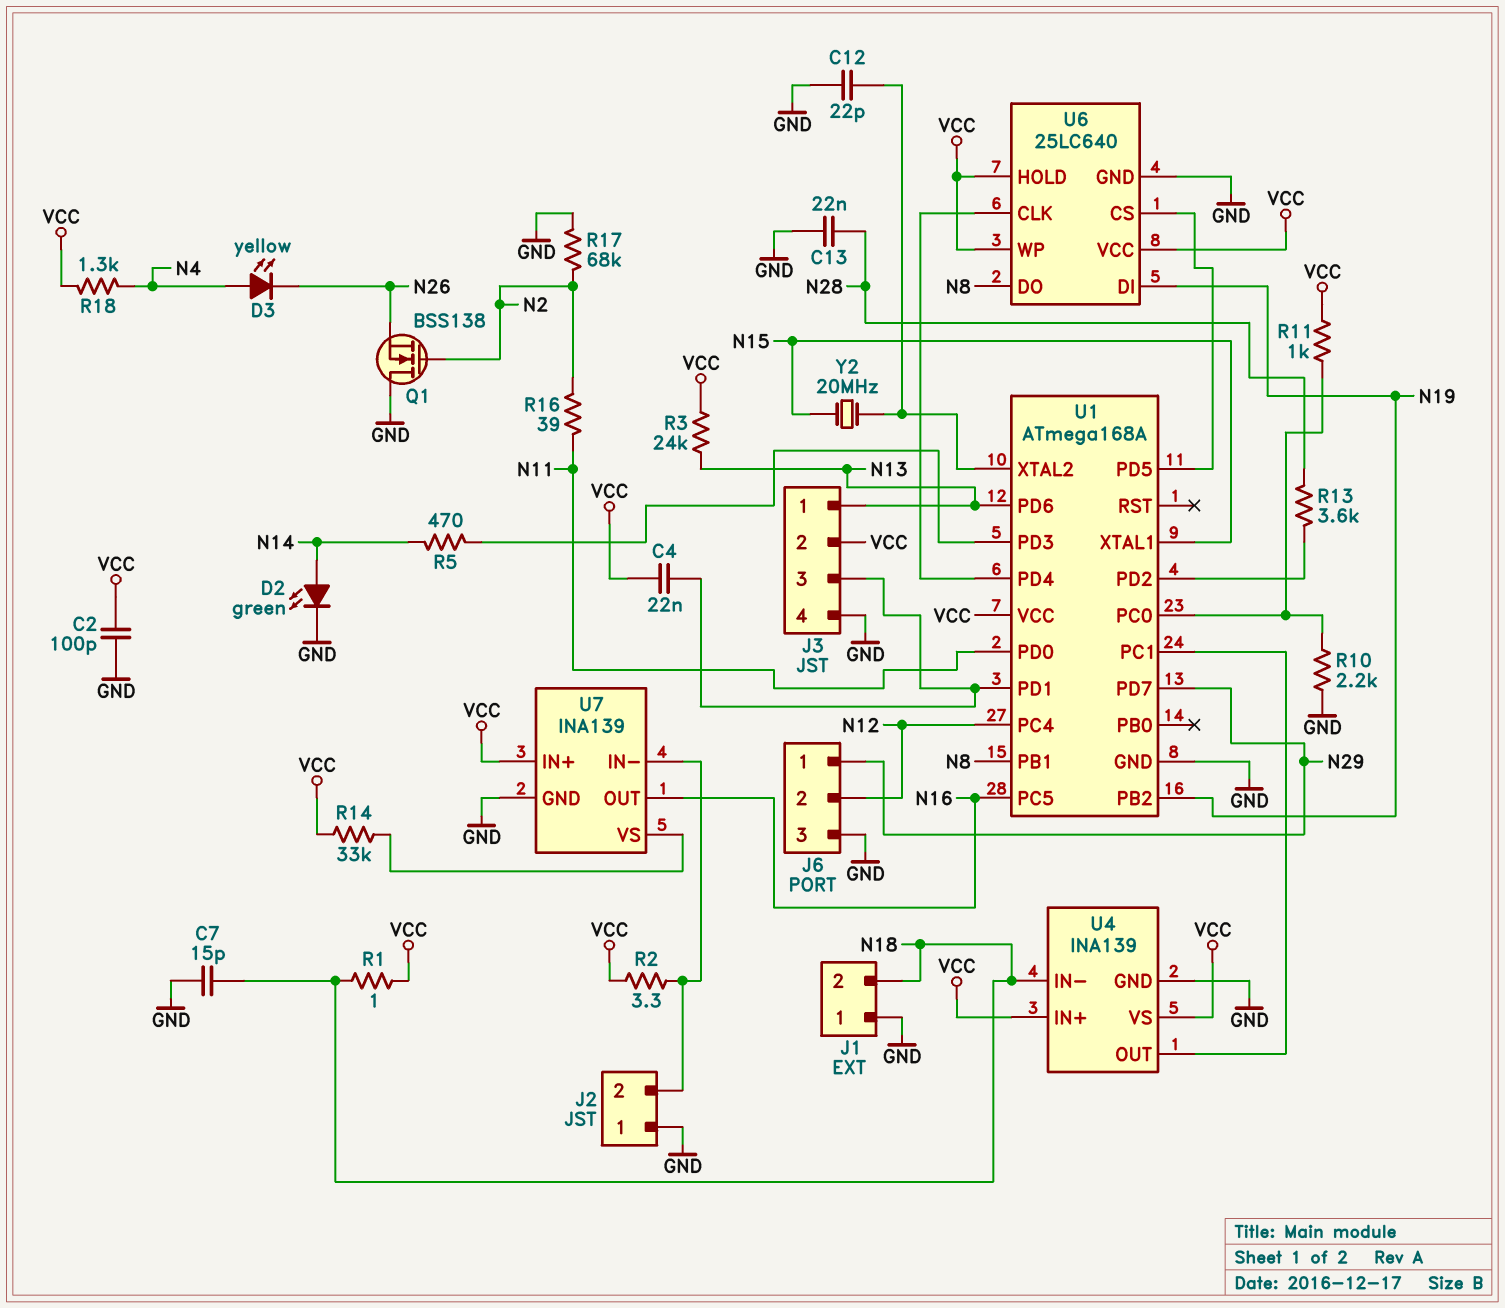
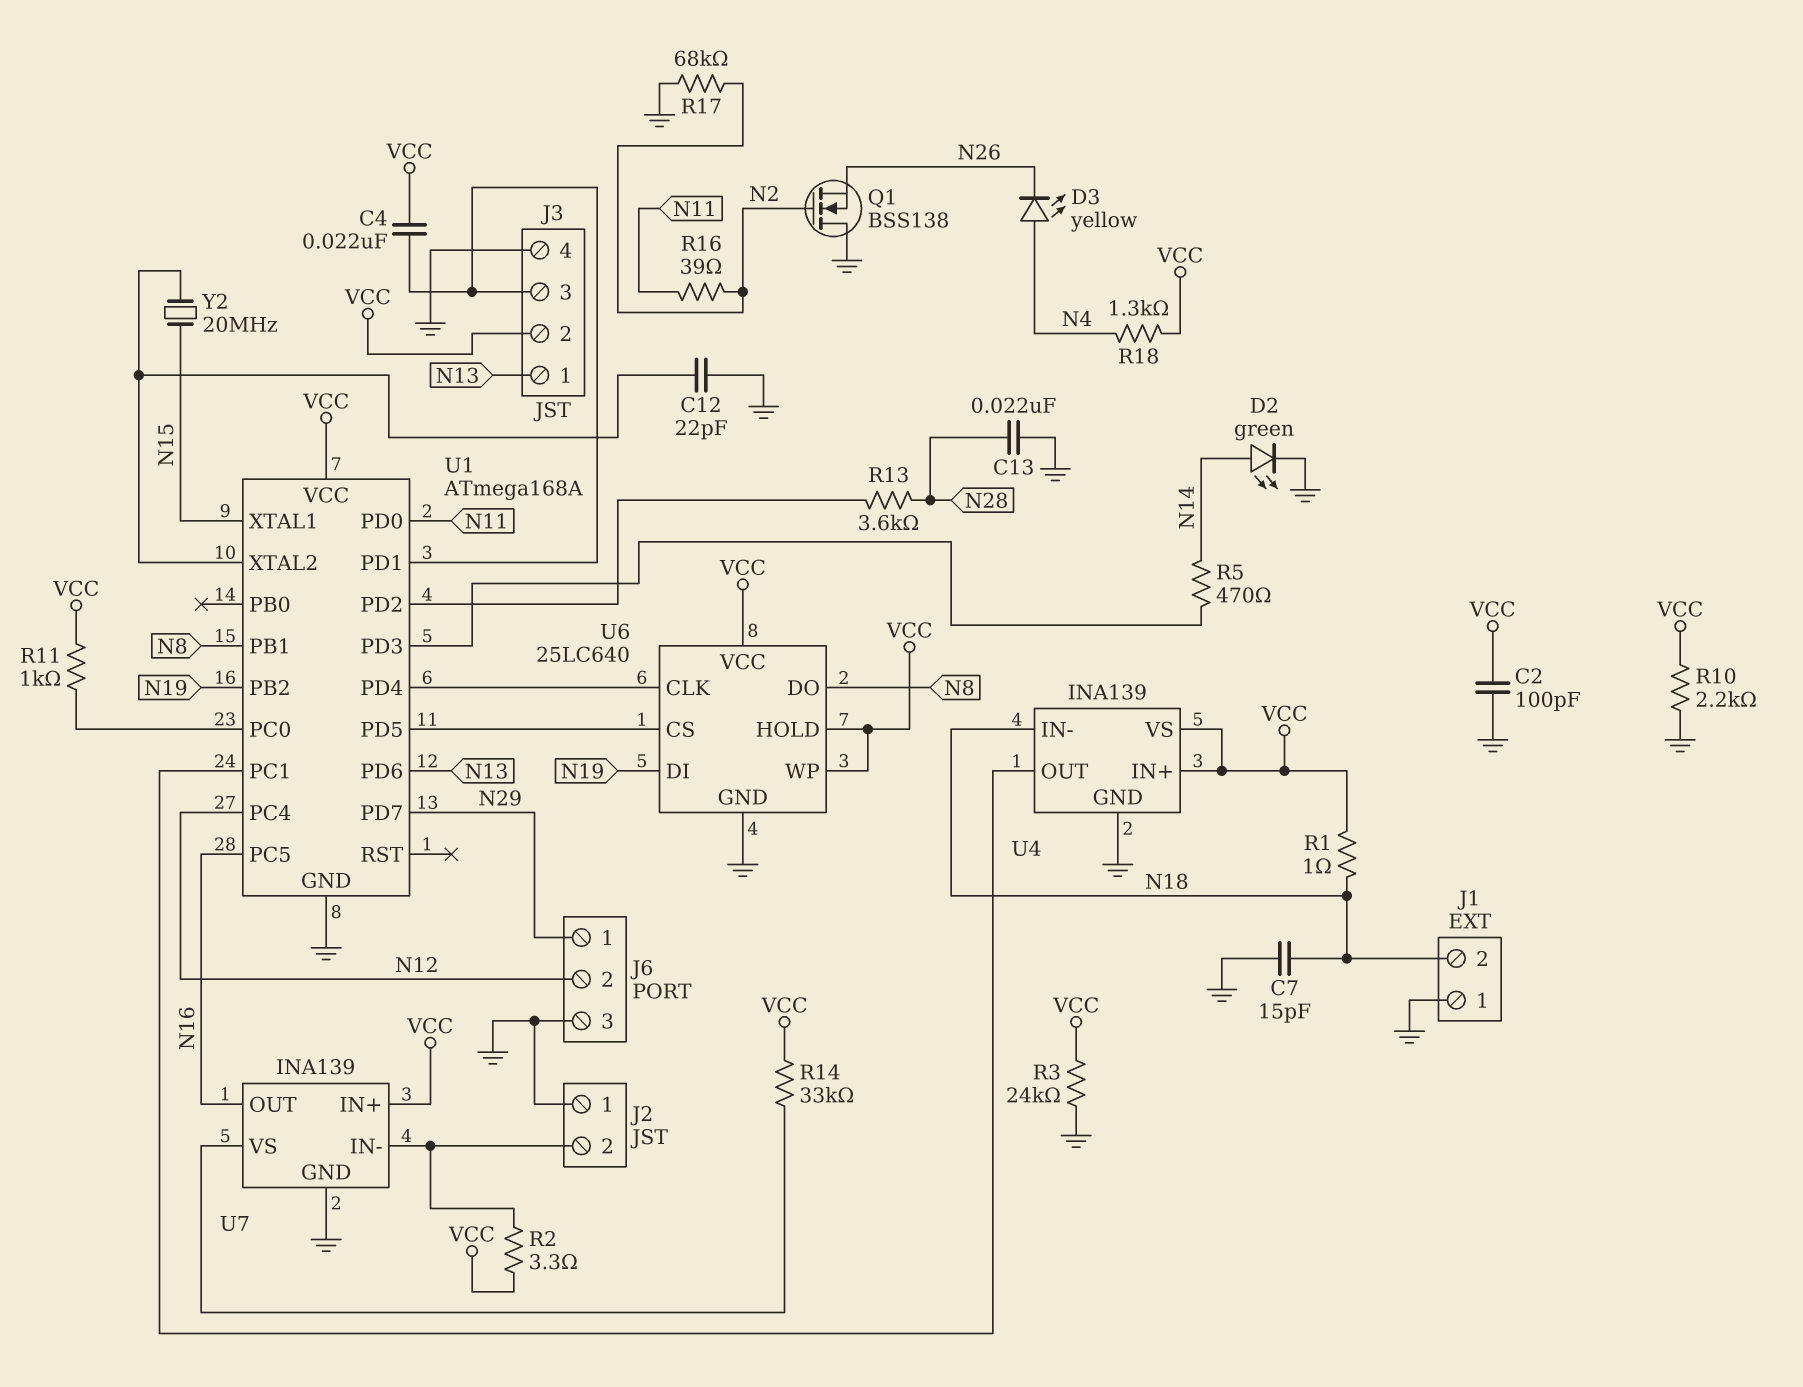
R3: 24k (N13, VCC) -> 24k (GND, VCC)
R10: 2.2k (GND, U1/PC0) -> 2.2k (GND, VCC)

